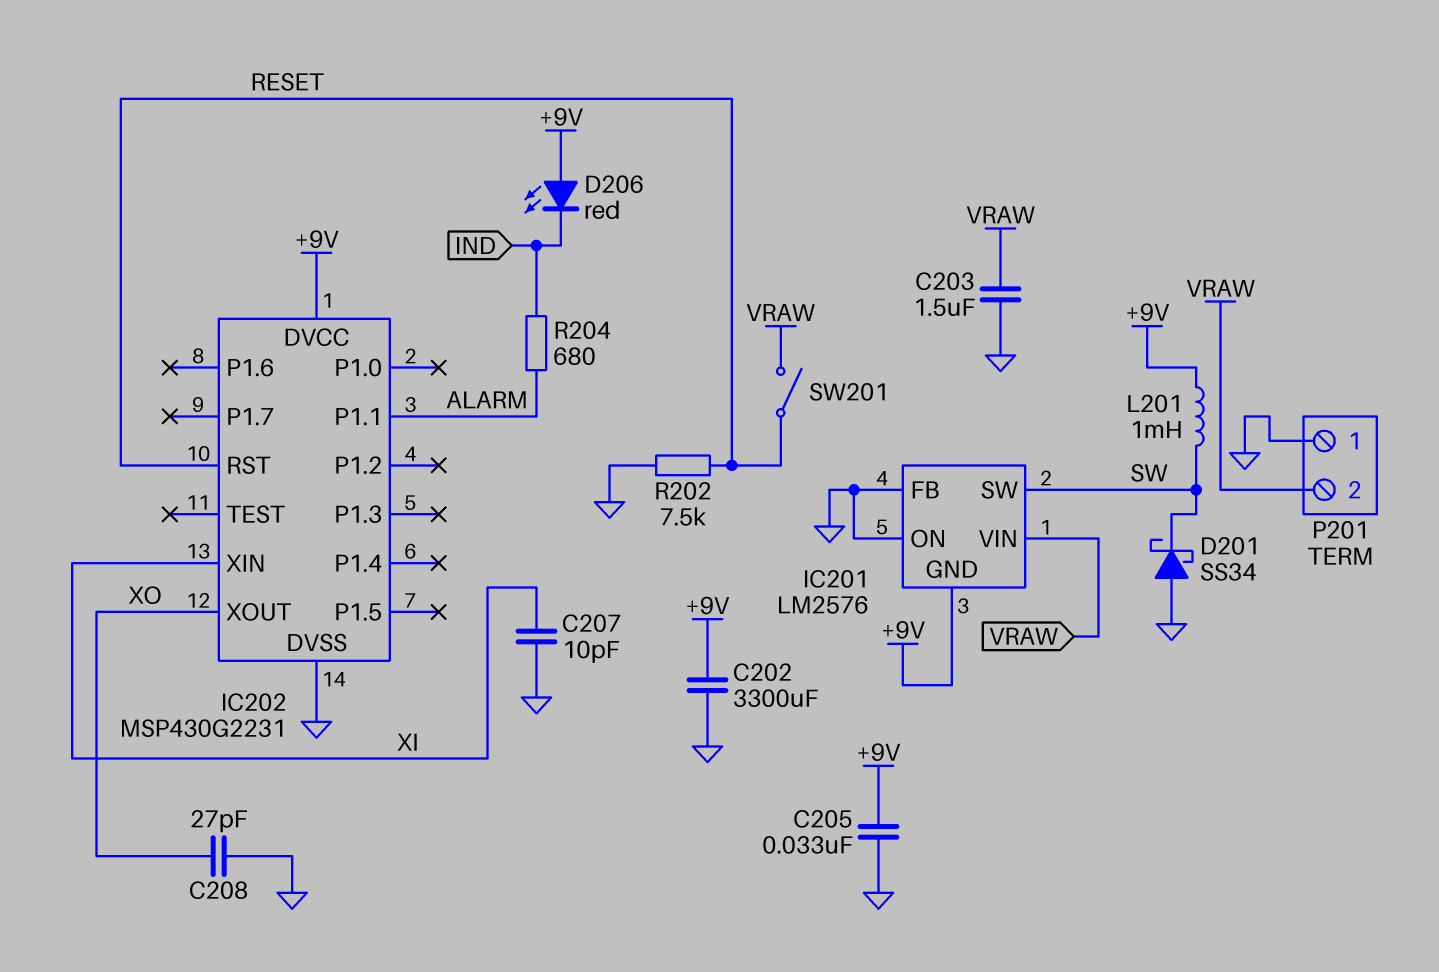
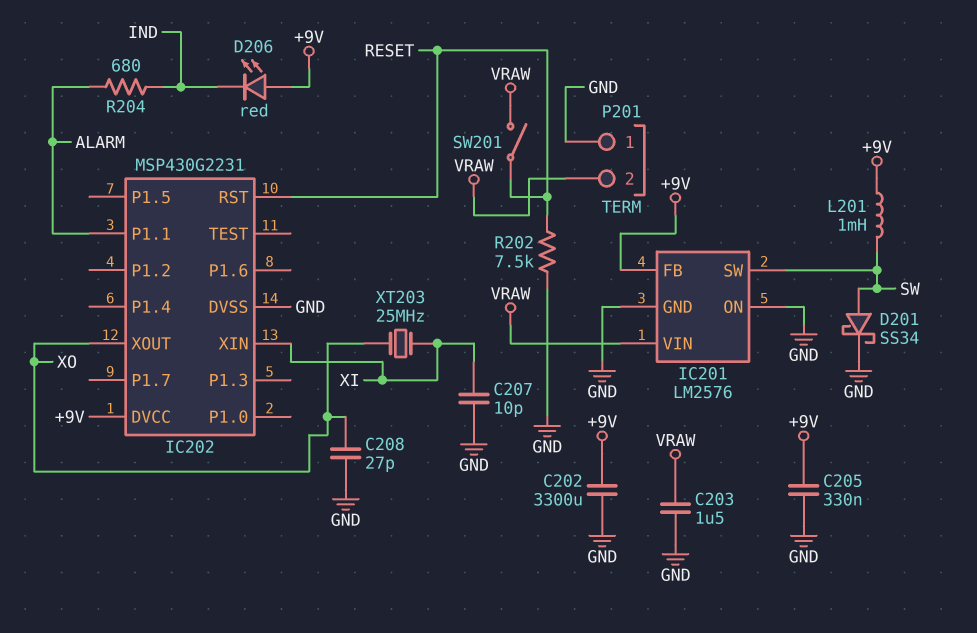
C205: 33nF (+9V, GND) -> 330nF (+9V, GND)
D201: schottky SS34 (A GND, K SW) -> schottky SS34 (A SW, K GND)
IC201 pin FB: GND -> +9V
IC201 pin GND: +9V -> GND
XT203: none -> 25MHz (XI, XO)

